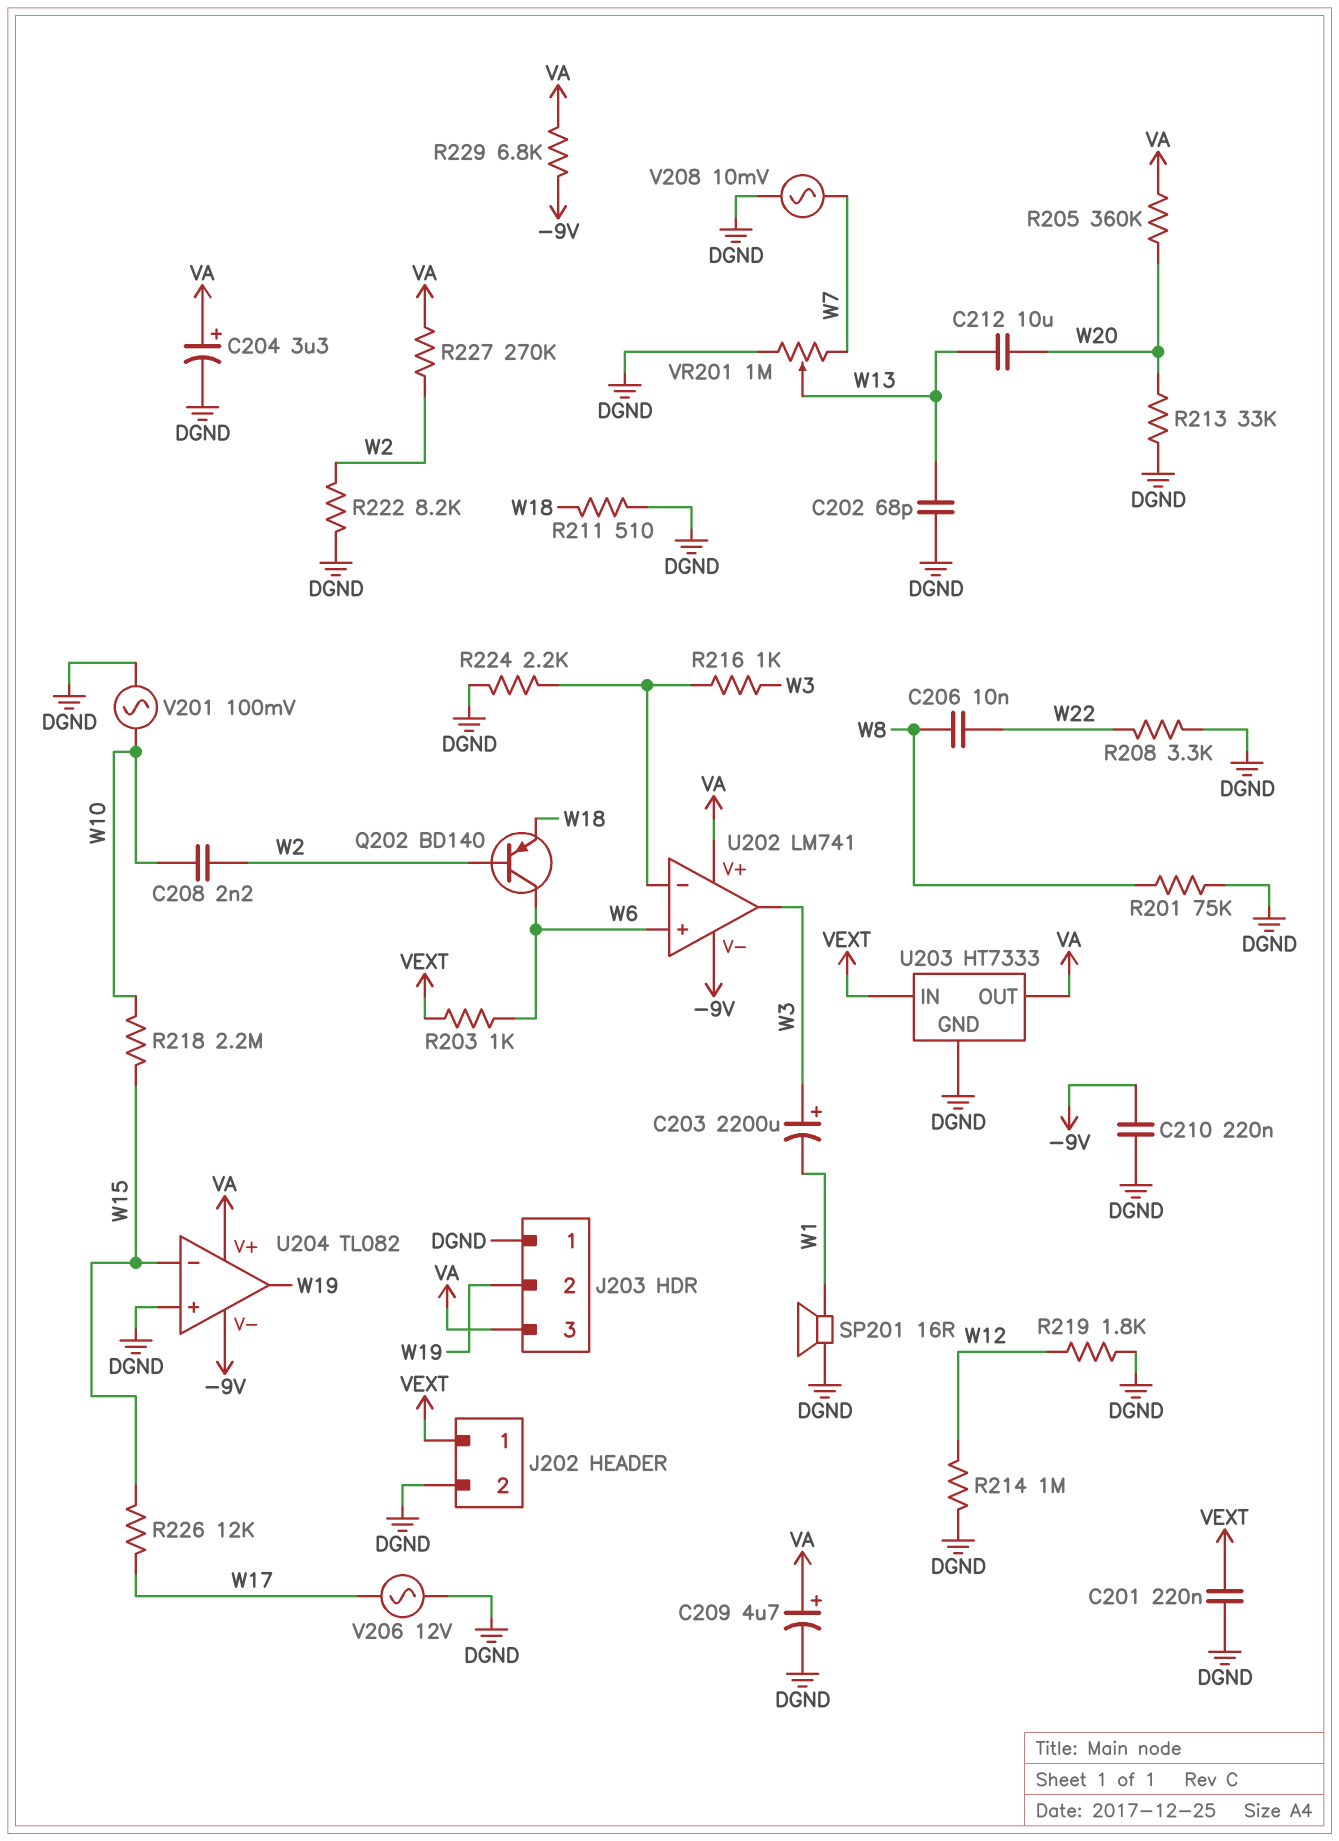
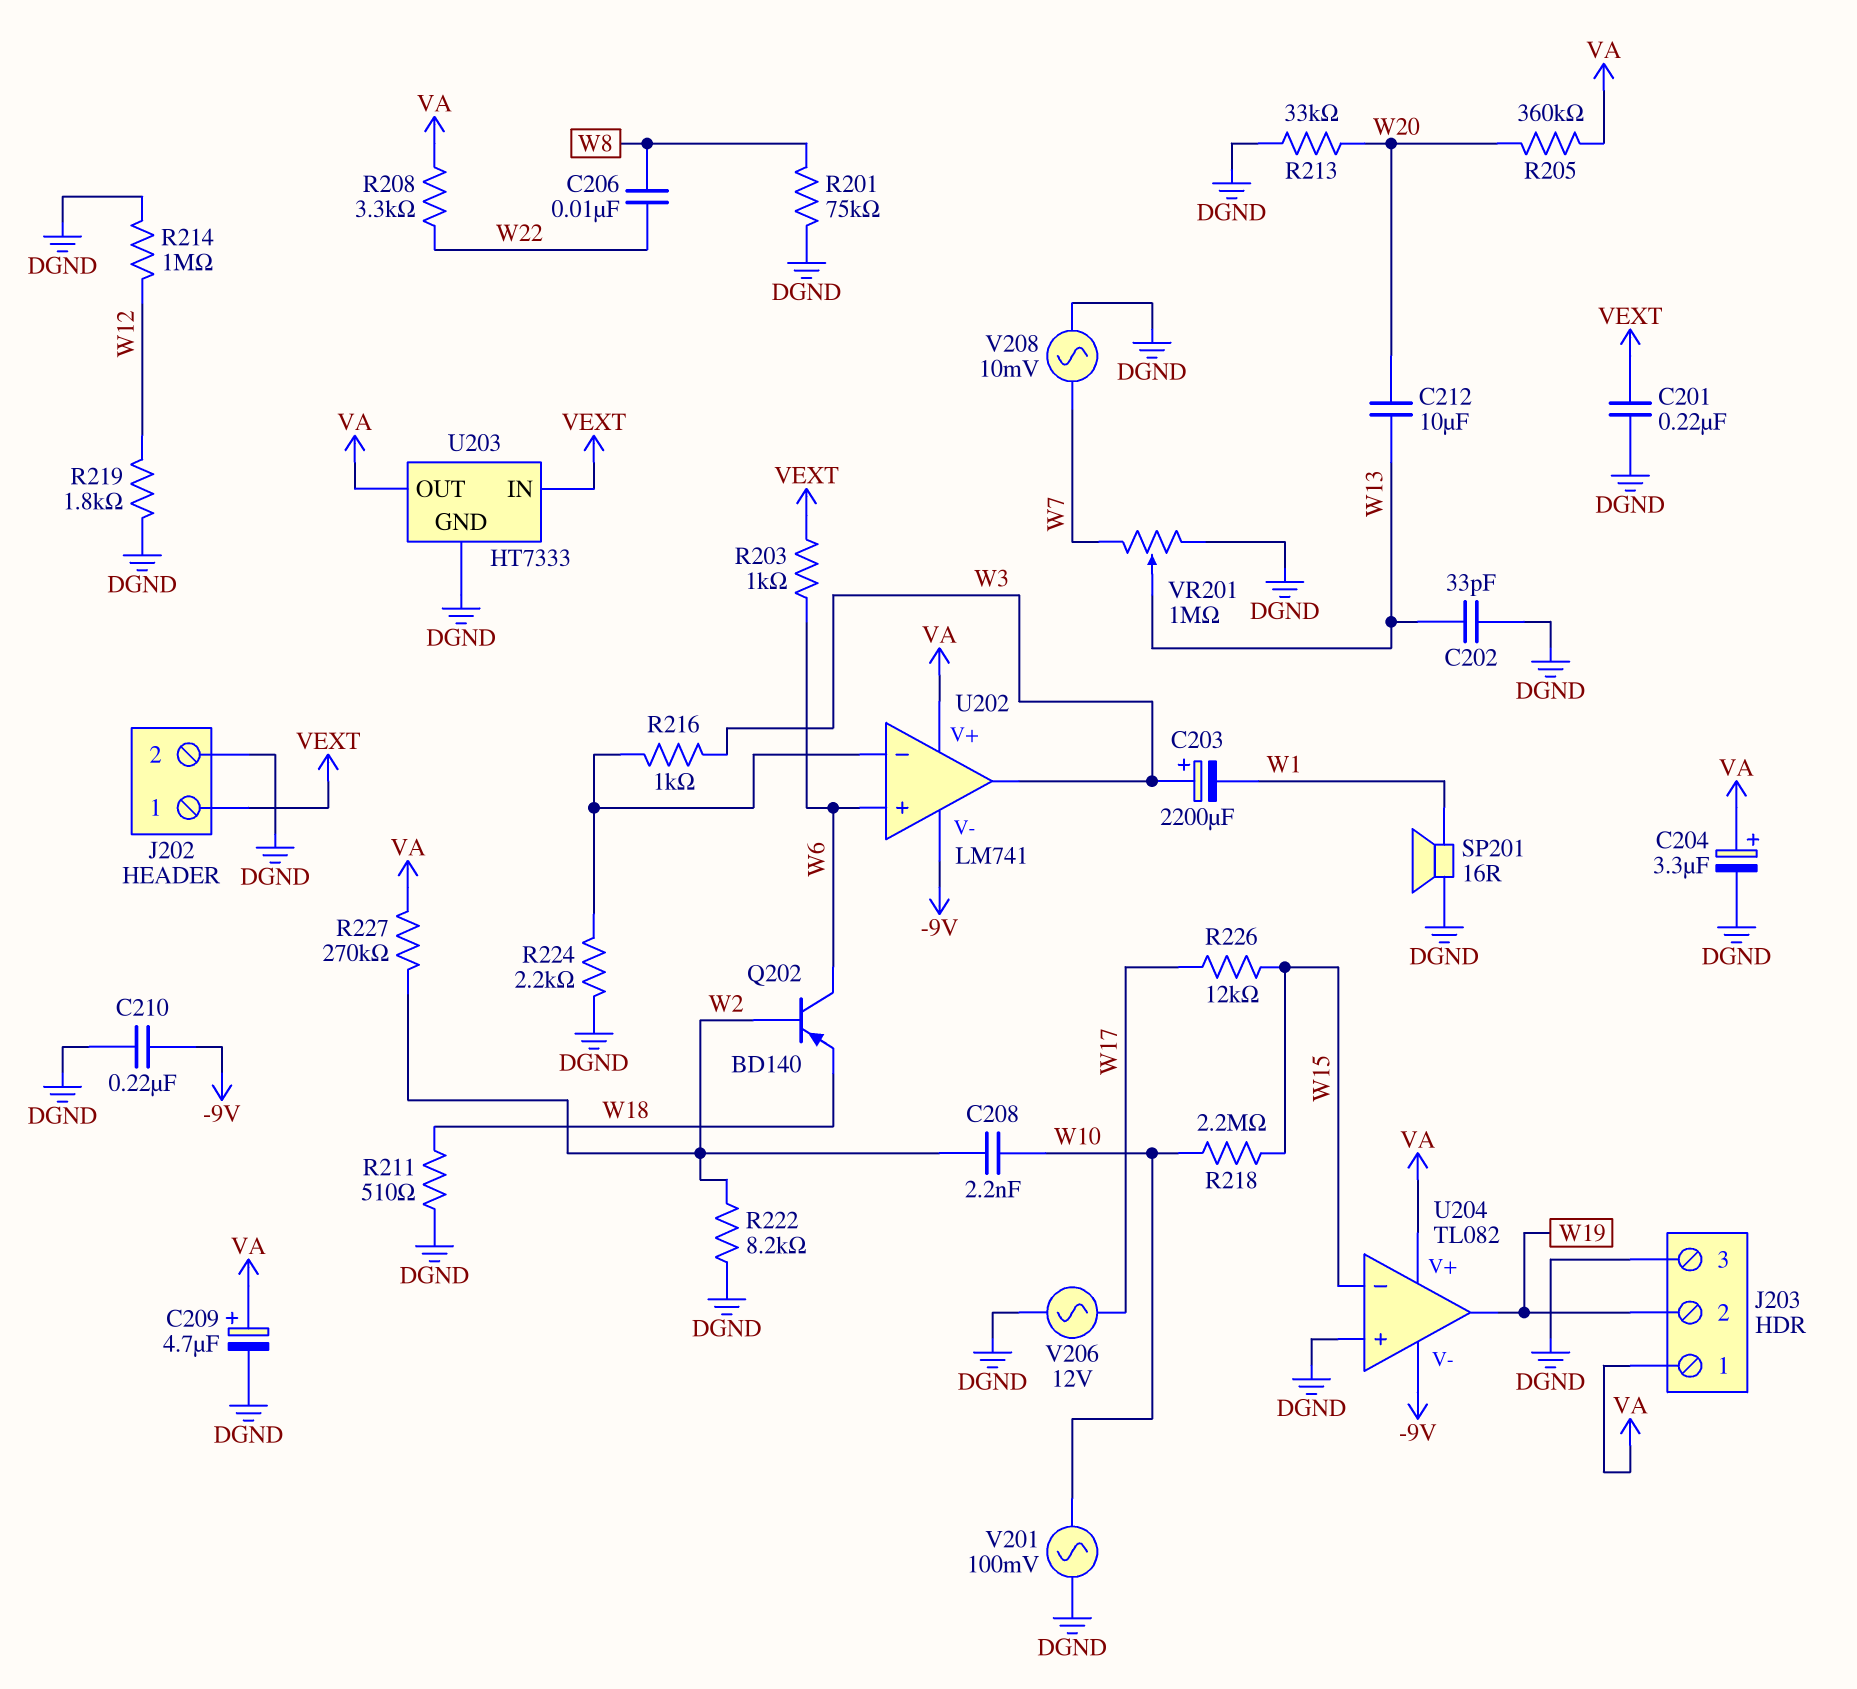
C202: 68pF (DGND, W13) -> 33pF (DGND, W13)
J203 pin 1: DGND -> VA
J203 pin 3: VA -> DGND
R208: 3.3k (DGND, W22) -> 3.3k (VA, W22)
R229: 6.8k (-9V, VA) -> none

